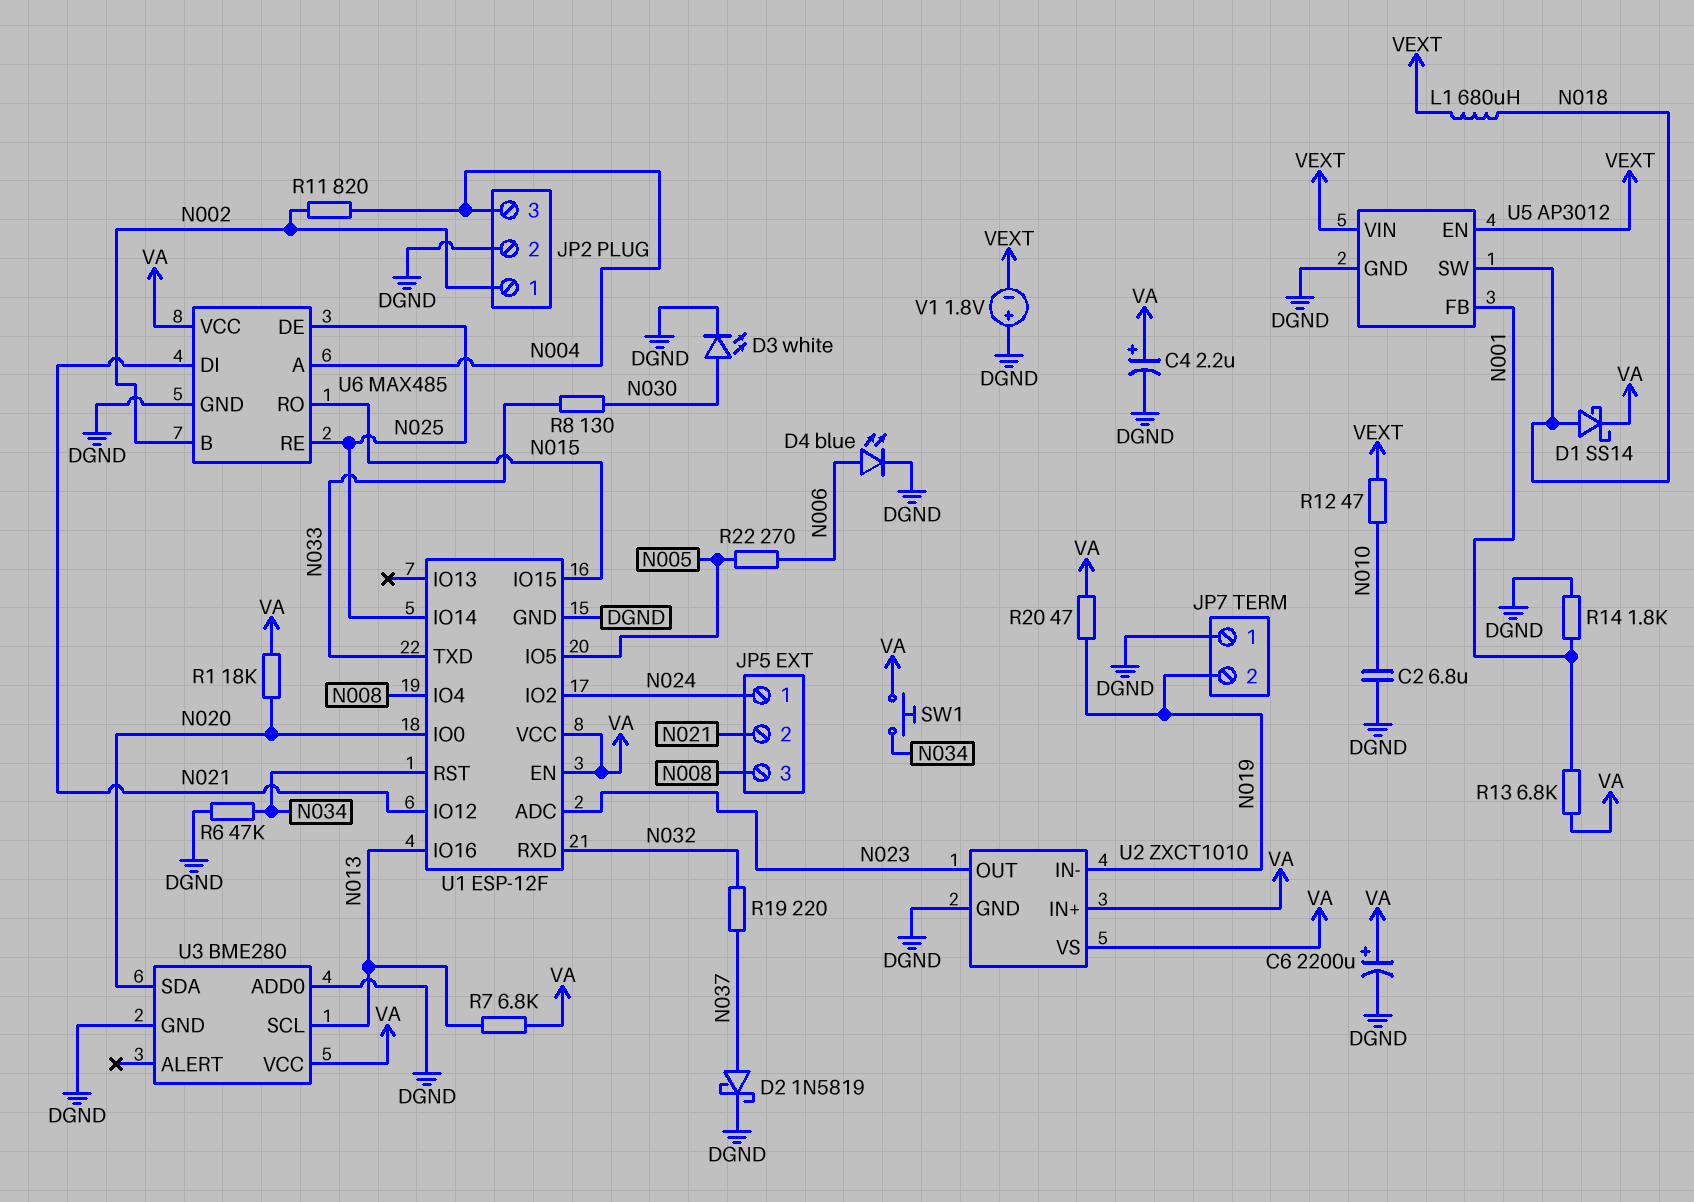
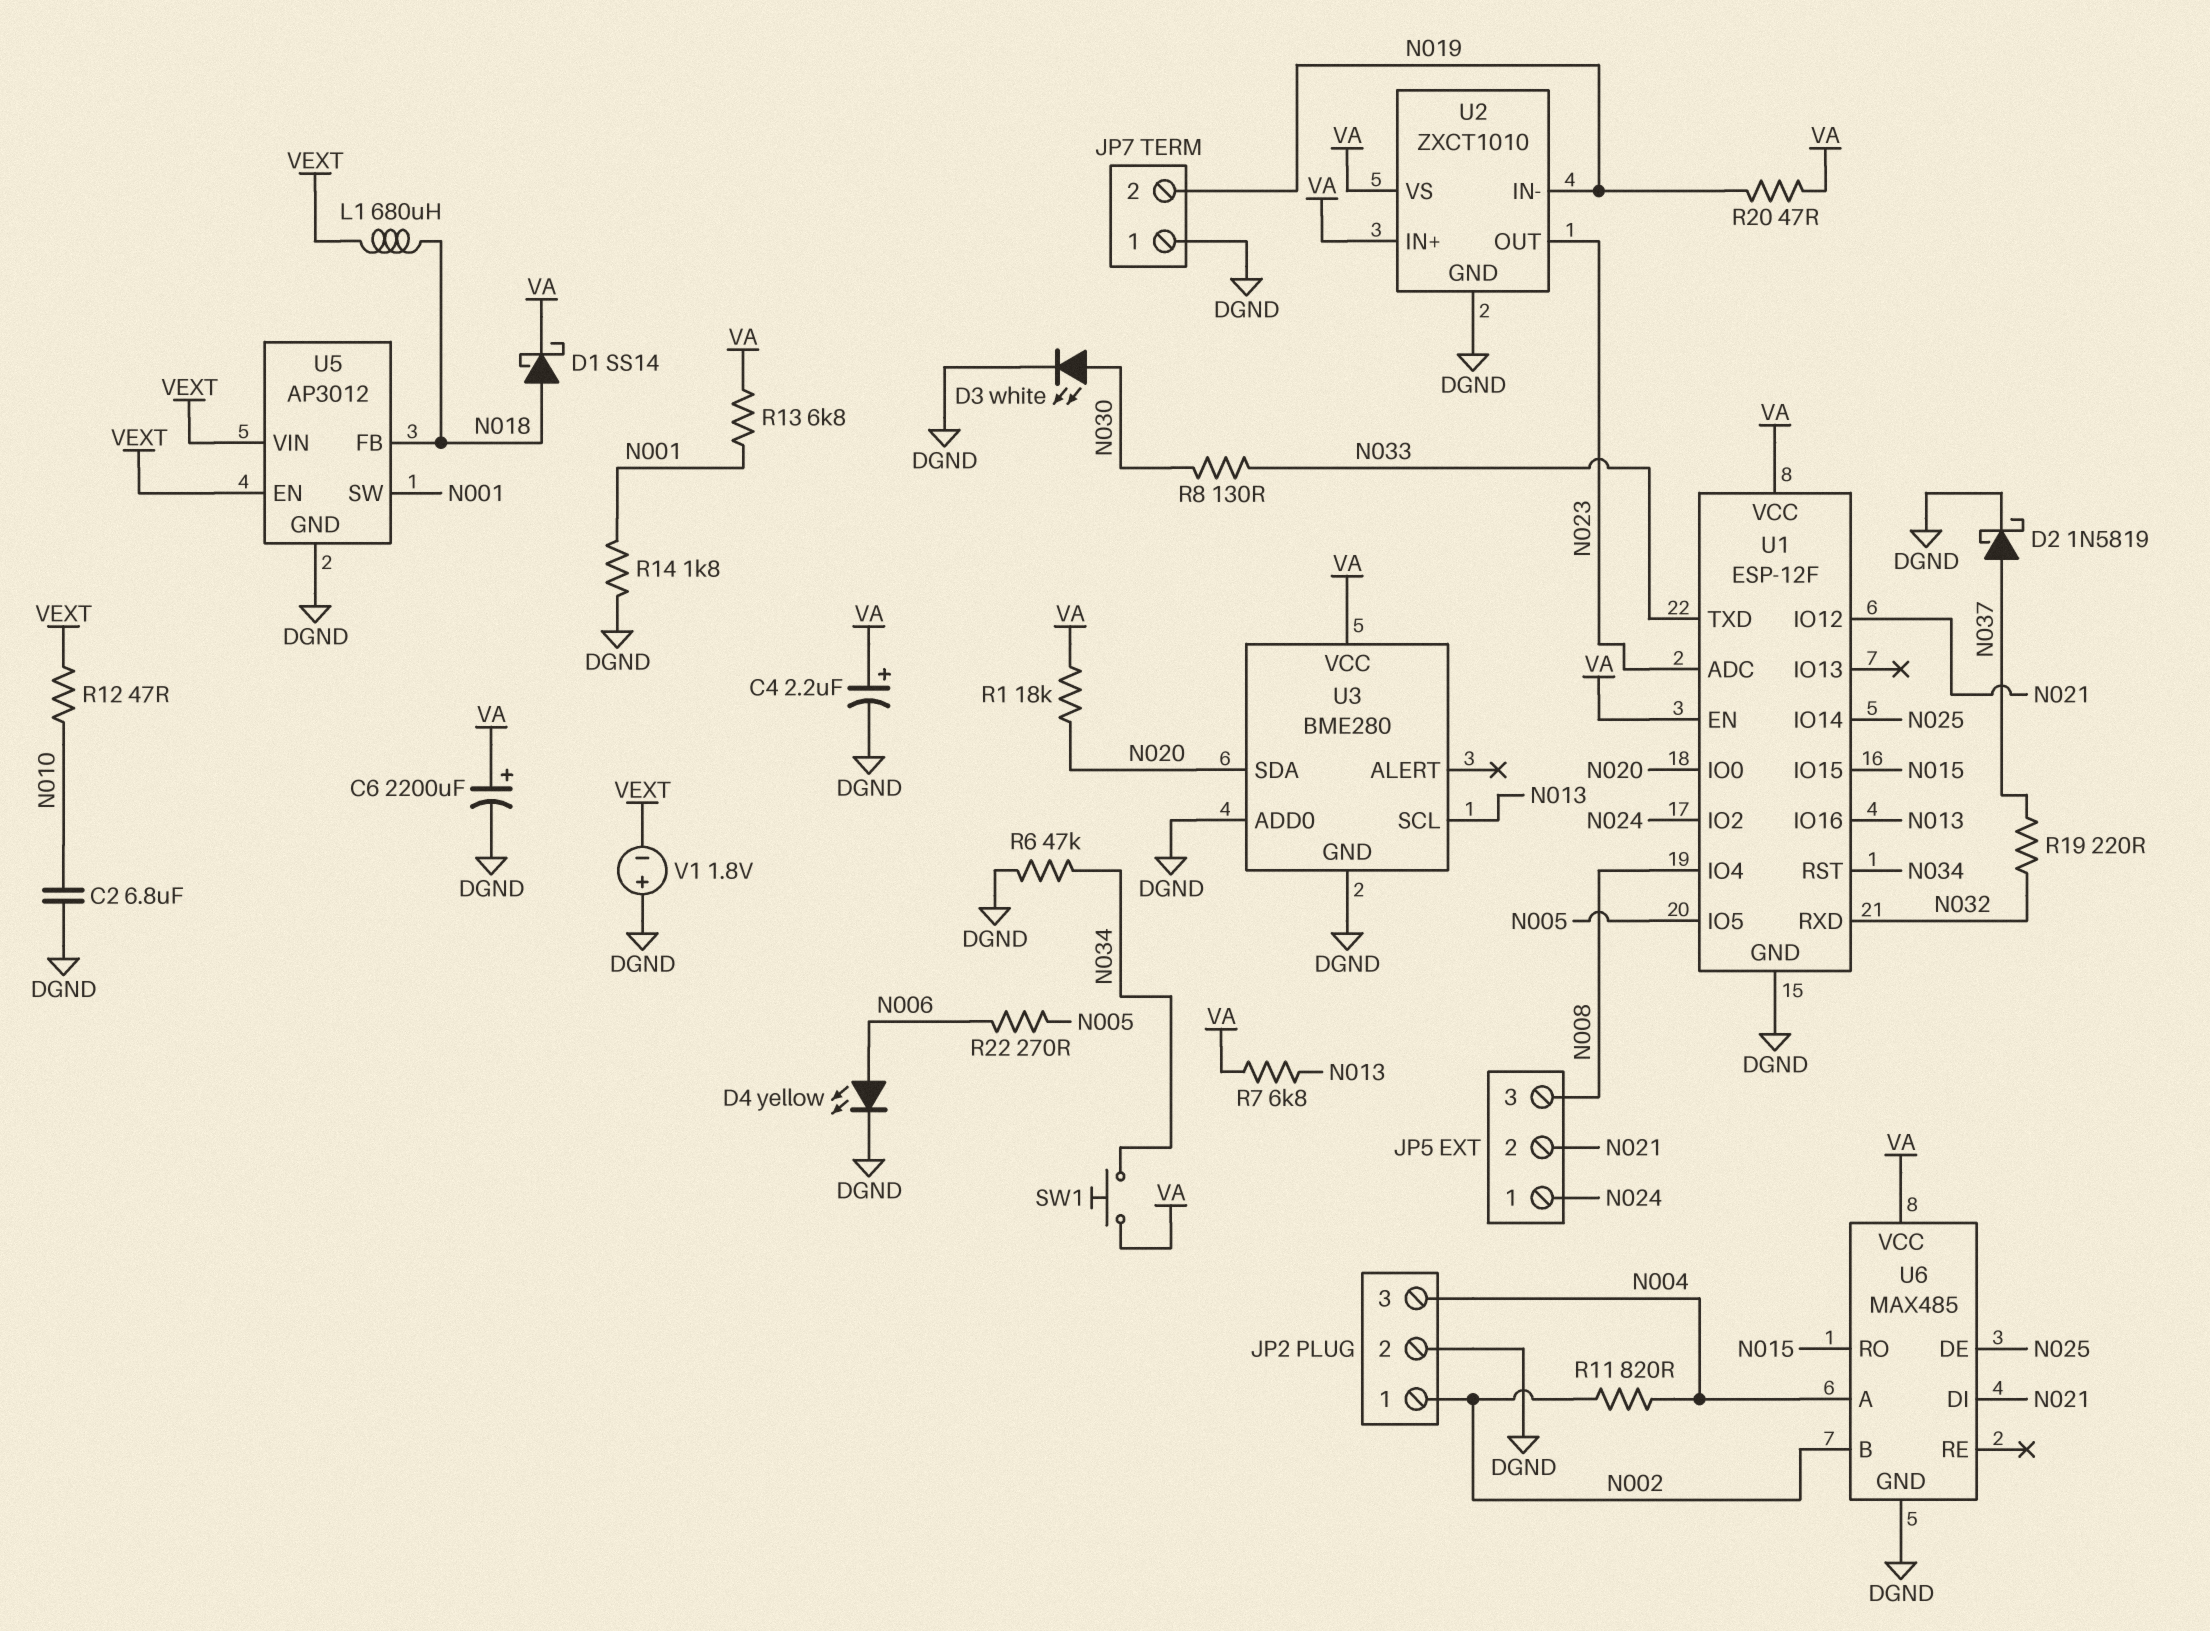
D4: LED blue (A N006, K DGND) -> LED yellow (A N006, K DGND)
U5 pin FB: N001 -> N018
U5 pin SW: N018 -> N001
U6 pin RE: N025 -> none

